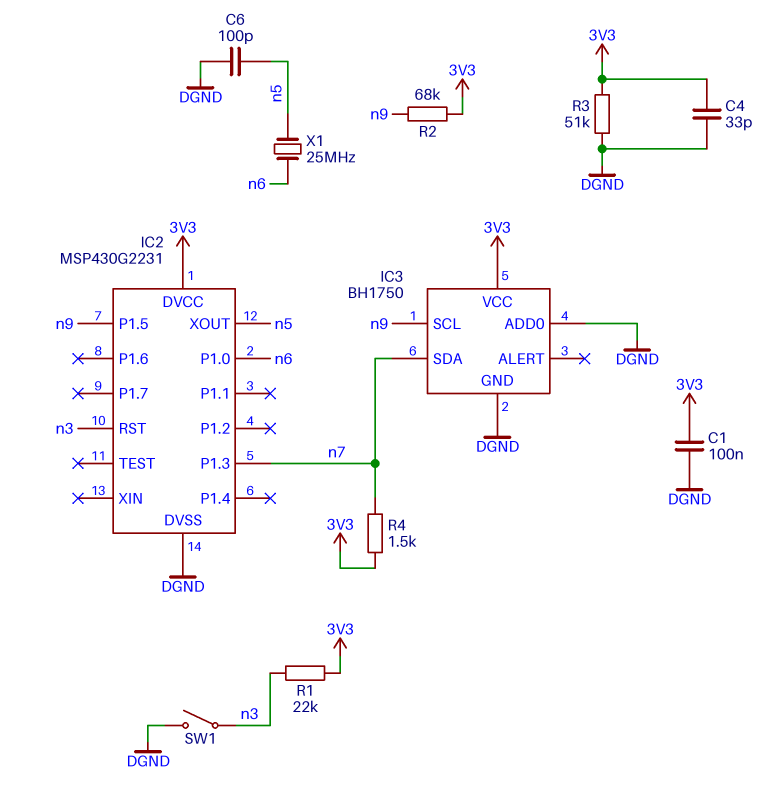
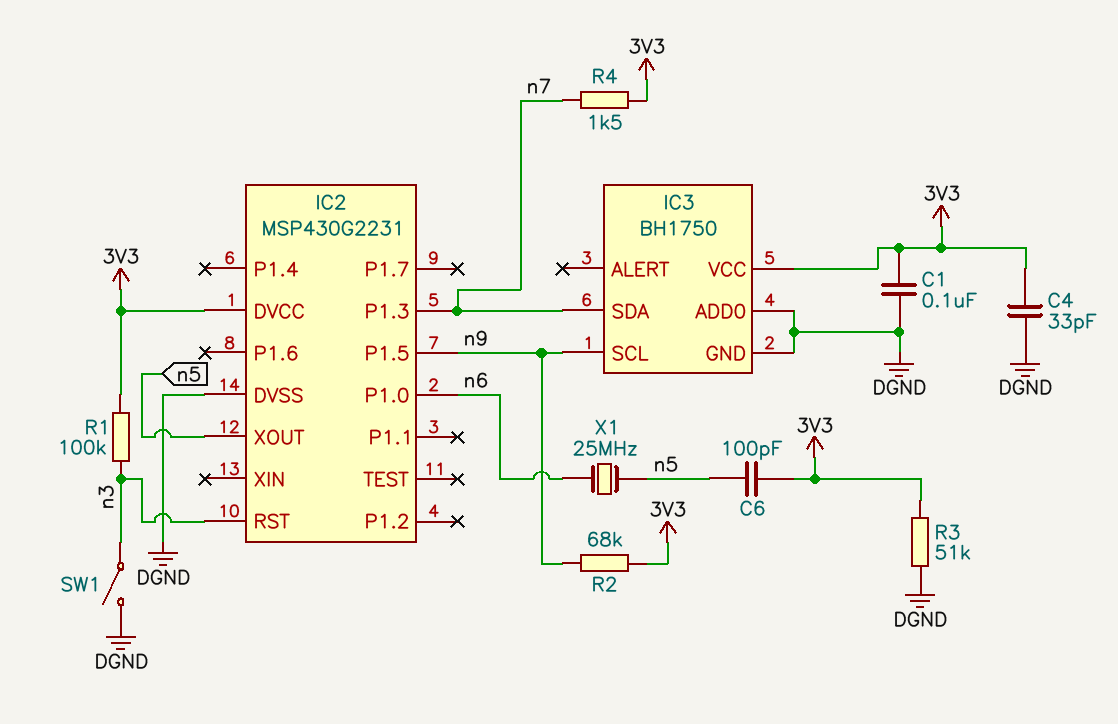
C6: 100pF (DGND, n5) -> 100pF (3V3, n5)
R1: 22k (3V3, n3) -> 100k (3V3, n3)

